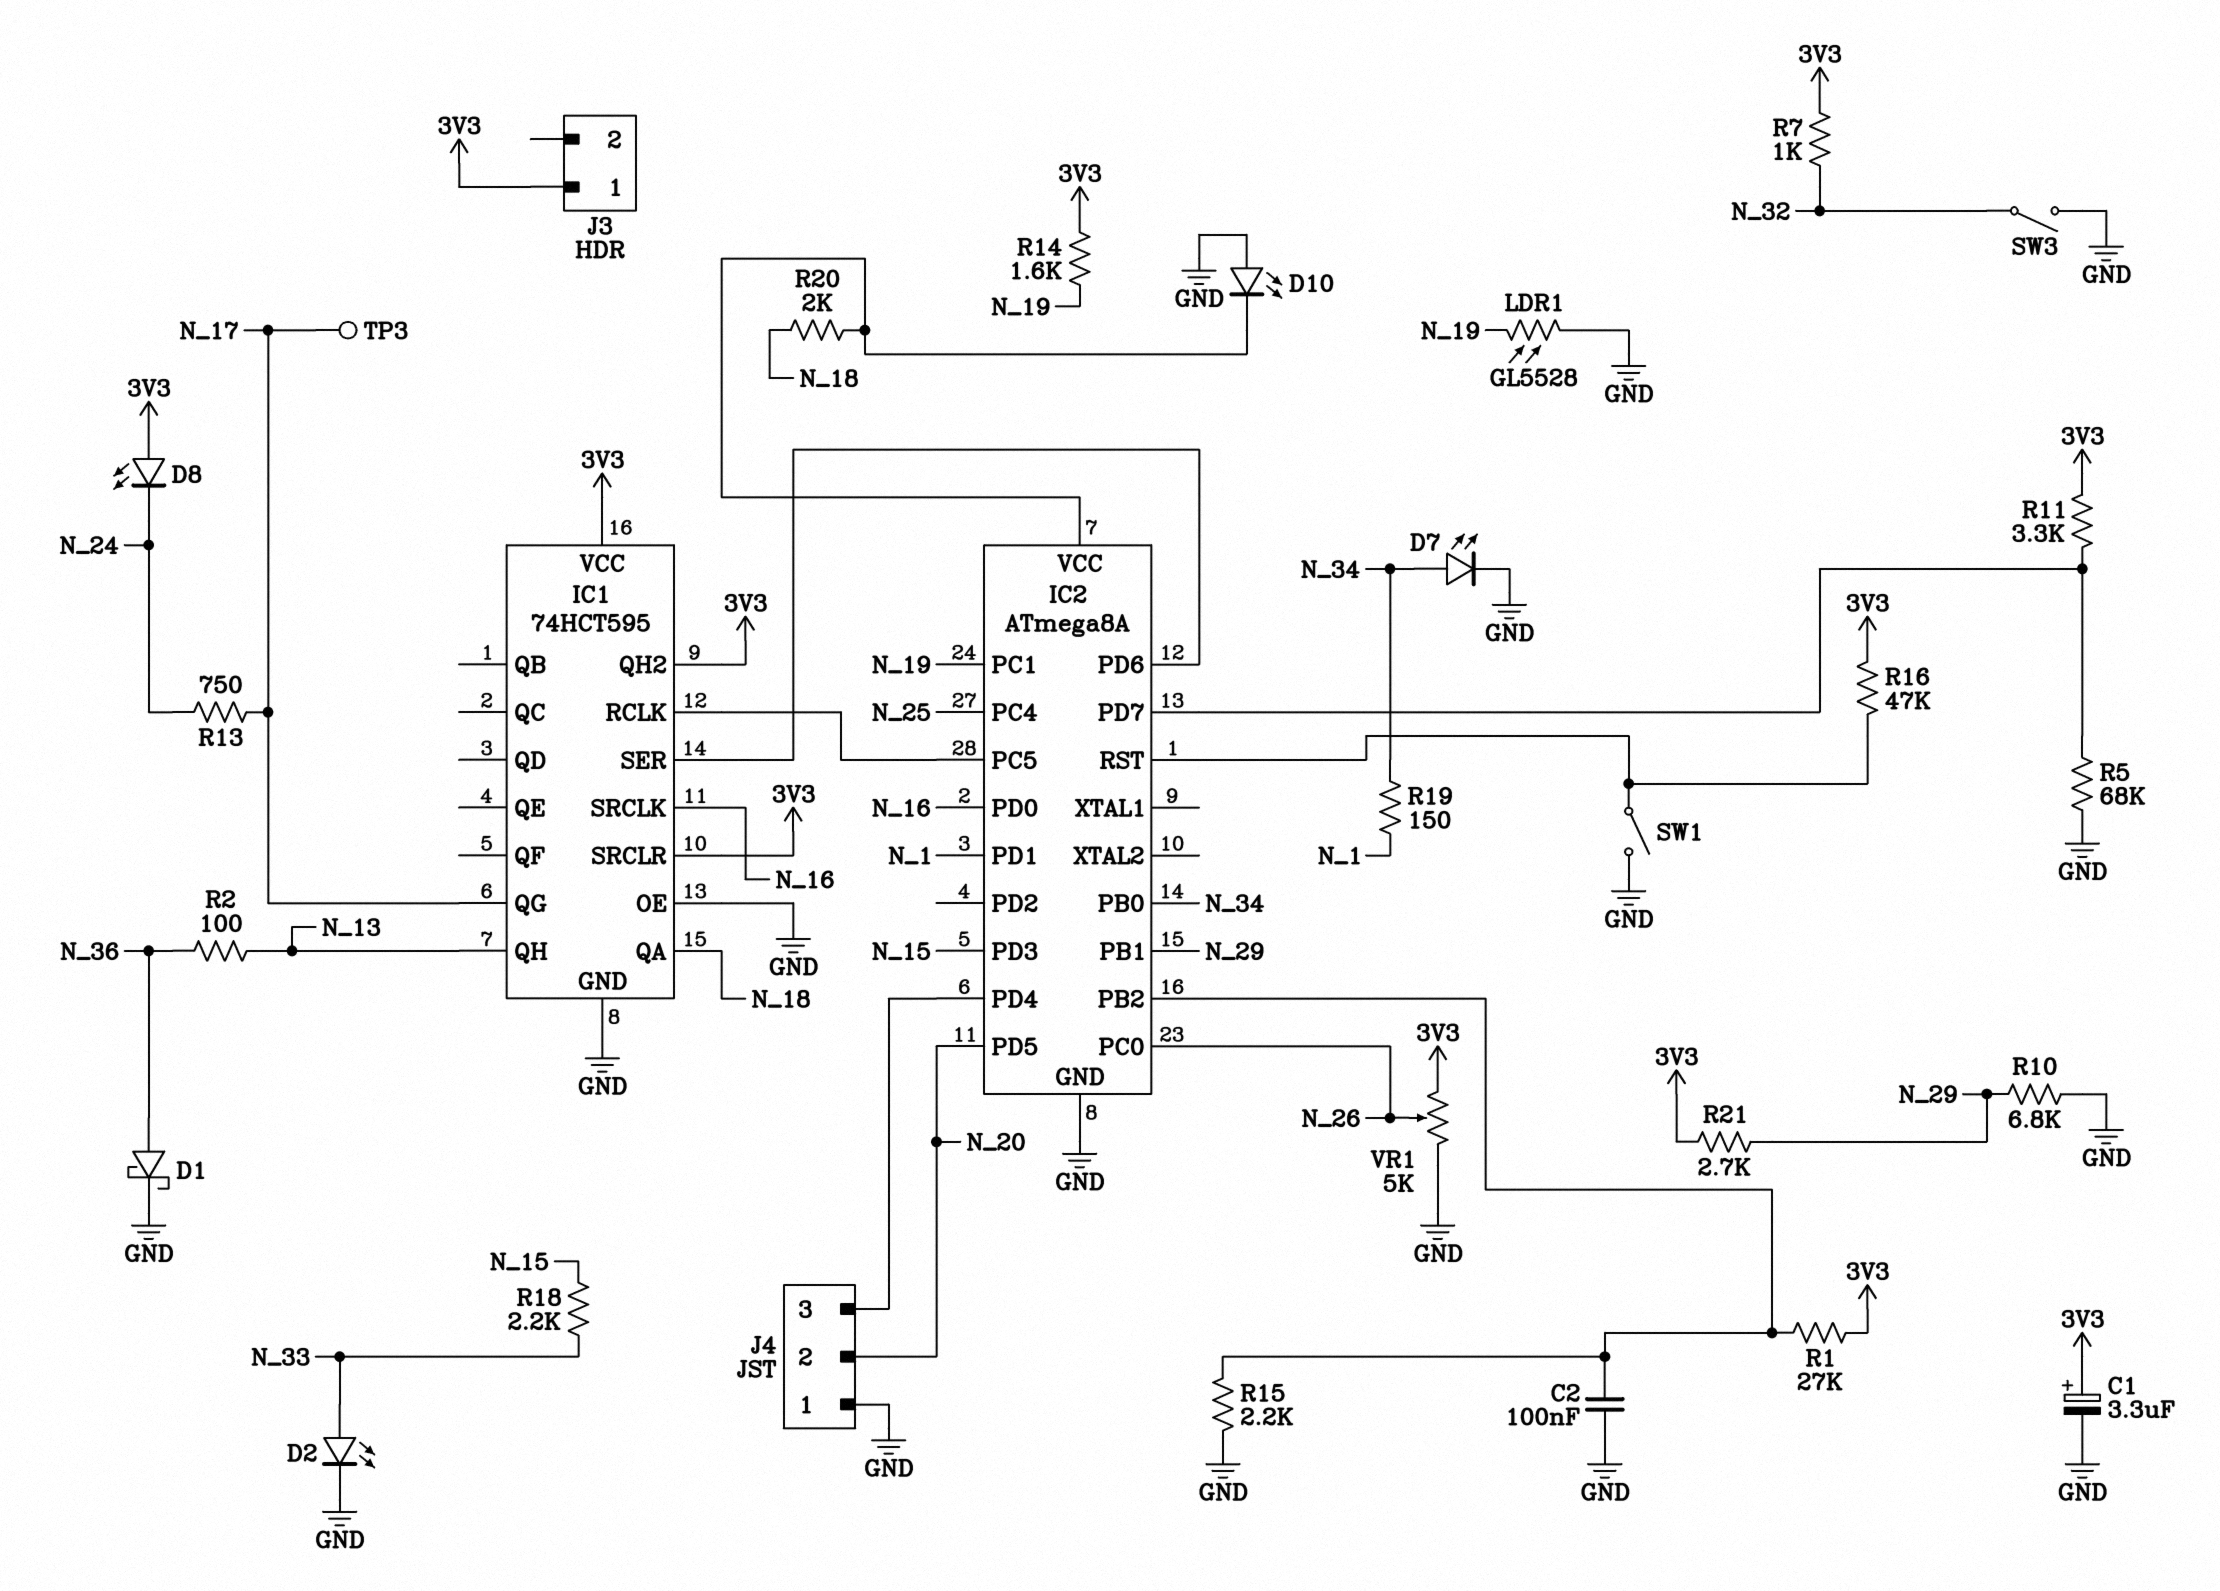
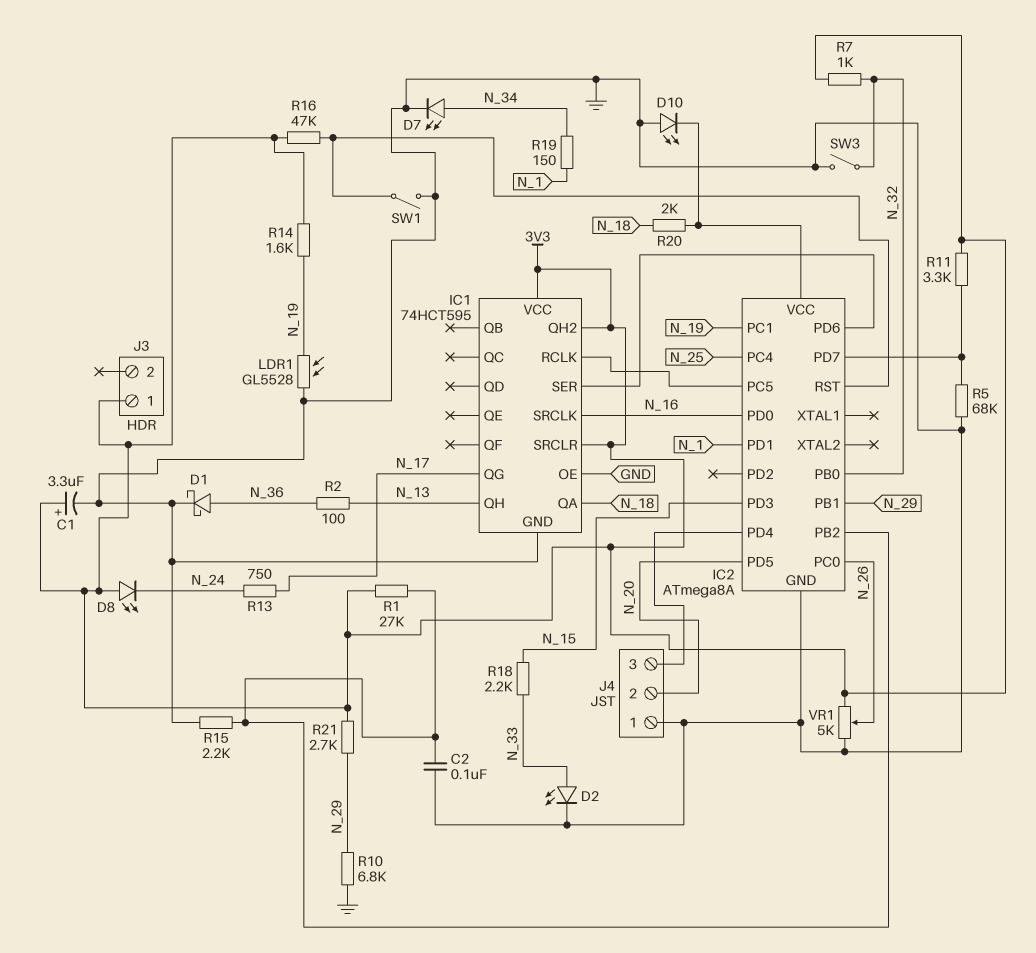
IC2 pin PB0: N_34 -> N_32
TP3: test point (N_17) -> none

